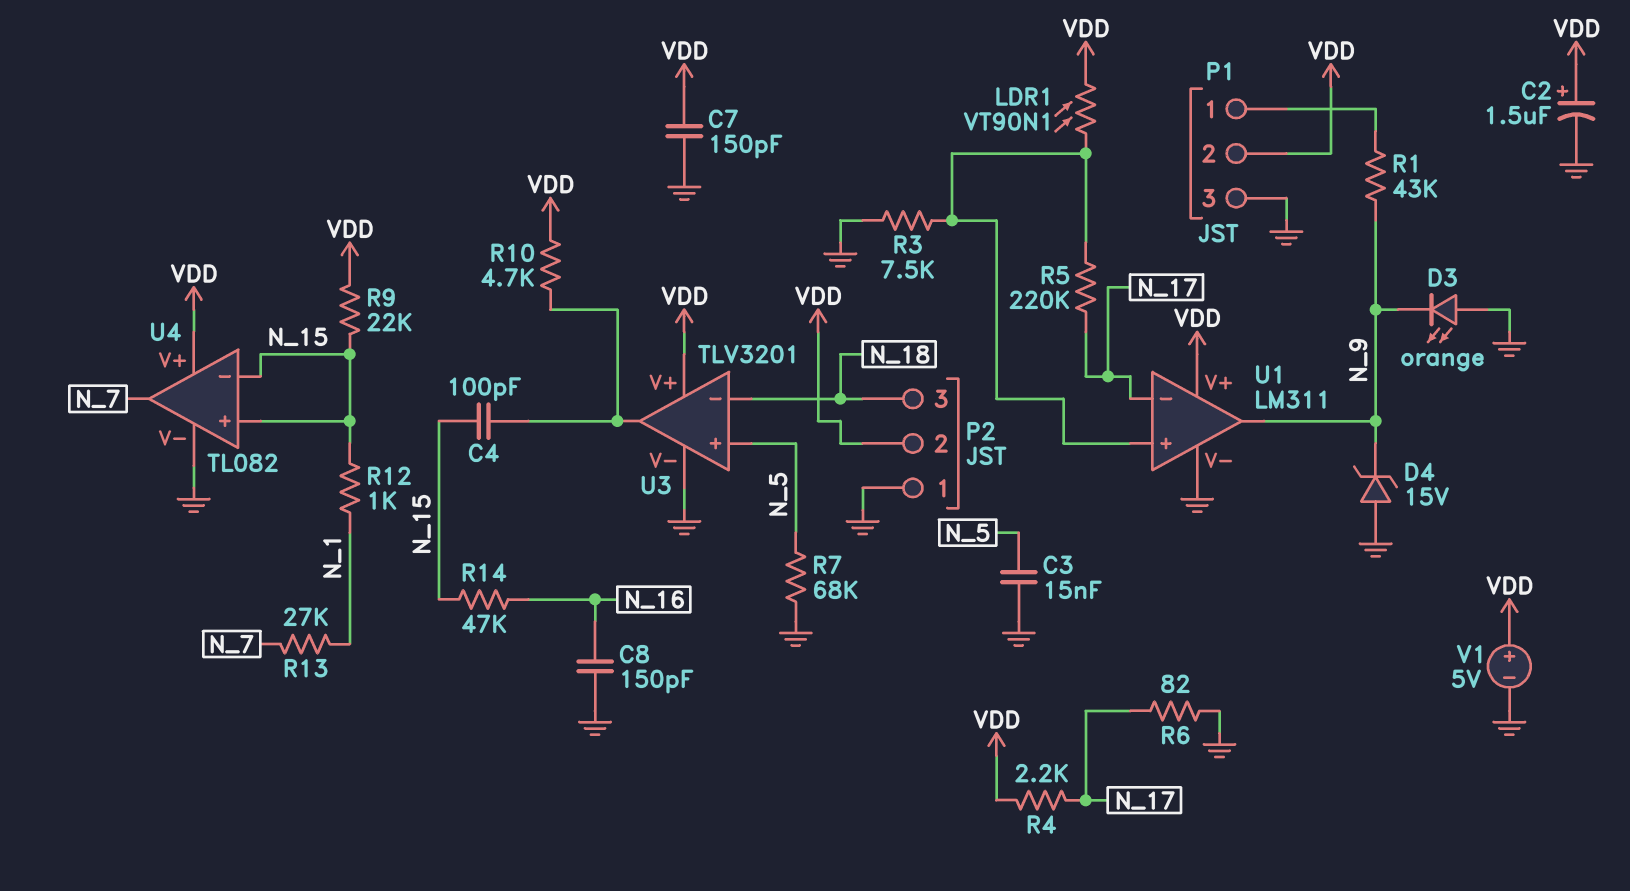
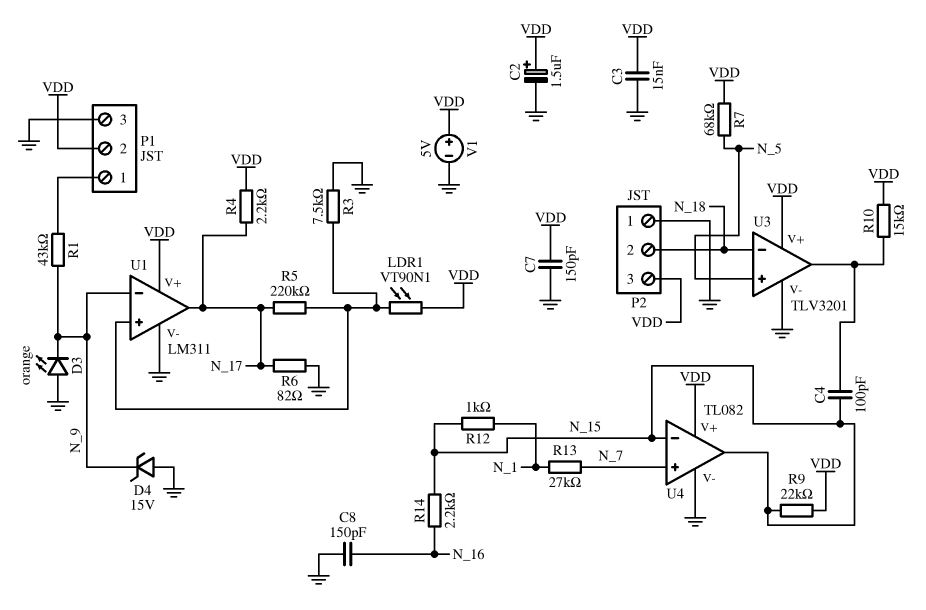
C3: 15nF (GND, N_5) -> 15nF (GND, VDD)
P2 pin 2: VDD -> N_18
P2 pin 3: N_18 -> VDD
R7: 68k (GND, N_5) -> 68k (N_5, VDD)
R10: 4.7k (U3/out, VDD) -> 15k (U3/out, VDD)
R14: 47k (N_15, N_16) -> 2.2k (N_15, N_16)
U1 pin in-: N_17 -> N_9
U1 pin out: N_9 -> N_17
U4 pin in+: N_15 -> N_7
U4 pin out: N_7 -> N_15

